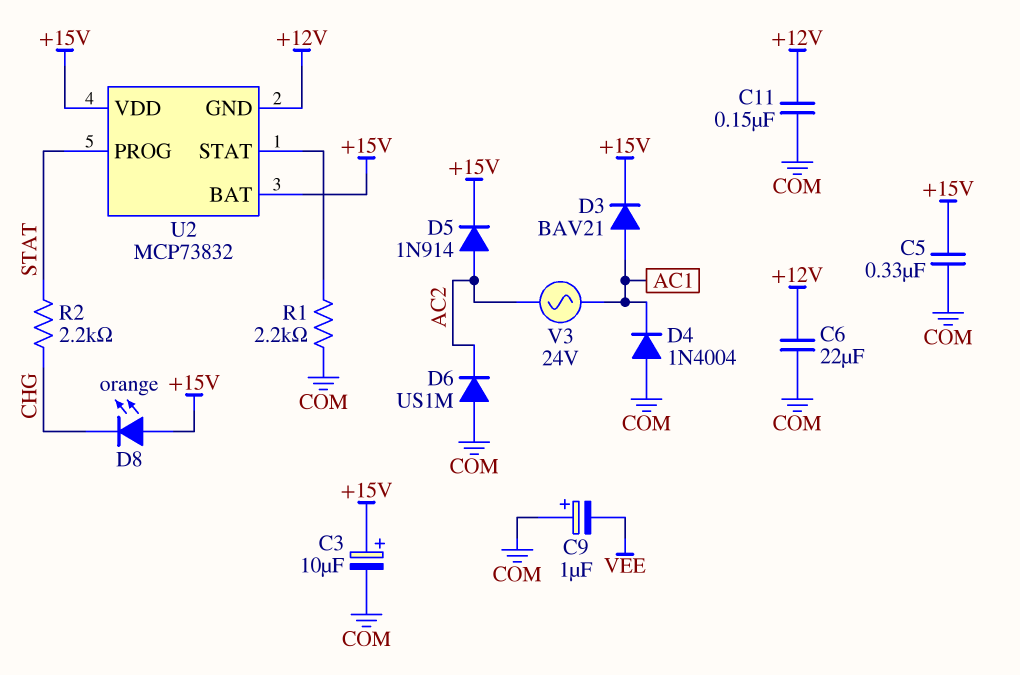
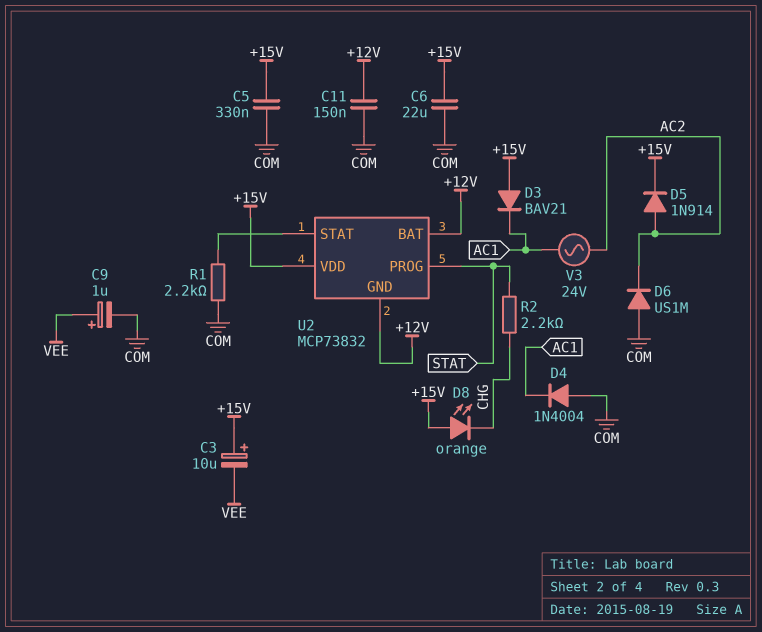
C3: 10uF (plus +15V, minus COM) -> 10uF (plus +15V, minus VEE)
C6: 22uF (+12V, COM) -> 22uF (+15V, COM)
C9: 1uF (plus COM, minus VEE) -> 1uF (plus VEE, minus COM)
D3: diode BAV21 (A AC1, K +15V) -> diode BAV21 (A +15V, K AC1)
U2 pin BAT: +15V -> +12V

